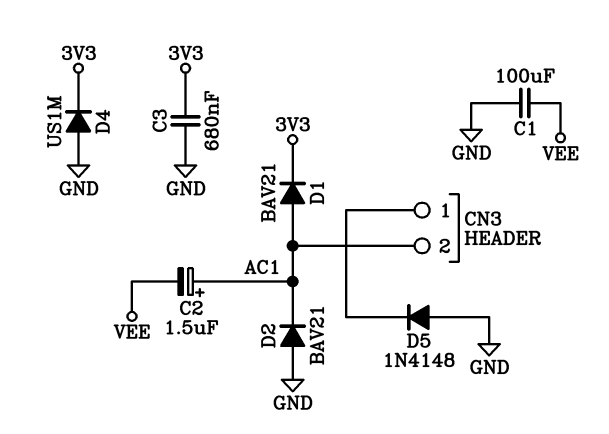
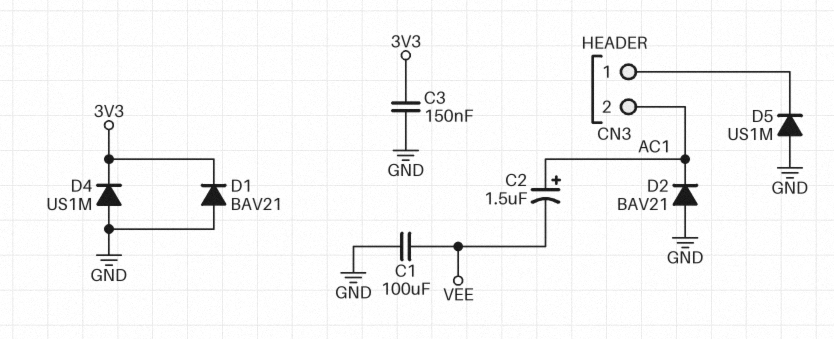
C3: 680nF (3V3, GND) -> 150nF (3V3, GND)
D1: diode BAV21 (A AC1, K 3V3) -> diode BAV21 (A GND, K 3V3)
D5: diode 1N4148 (A GND, K CN3/1) -> diode US1M (A GND, K CN3/1)

